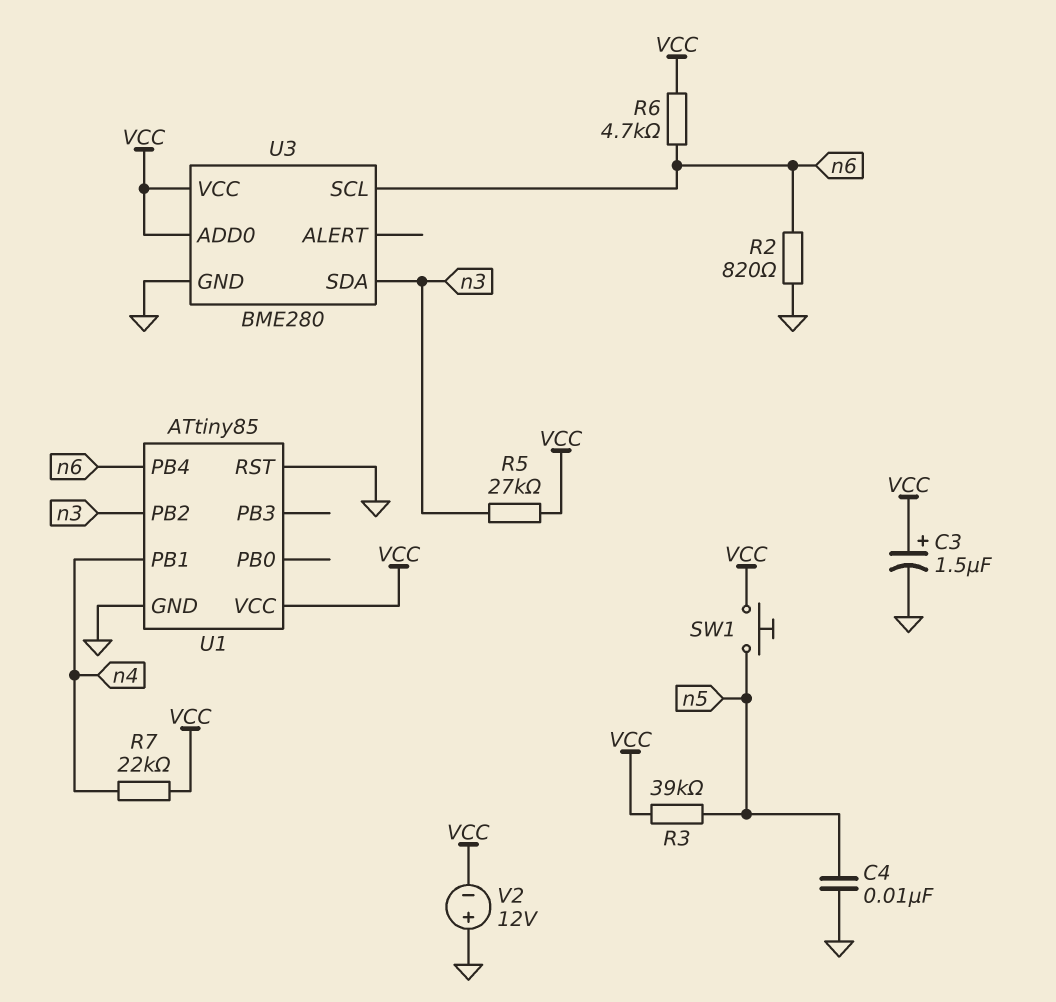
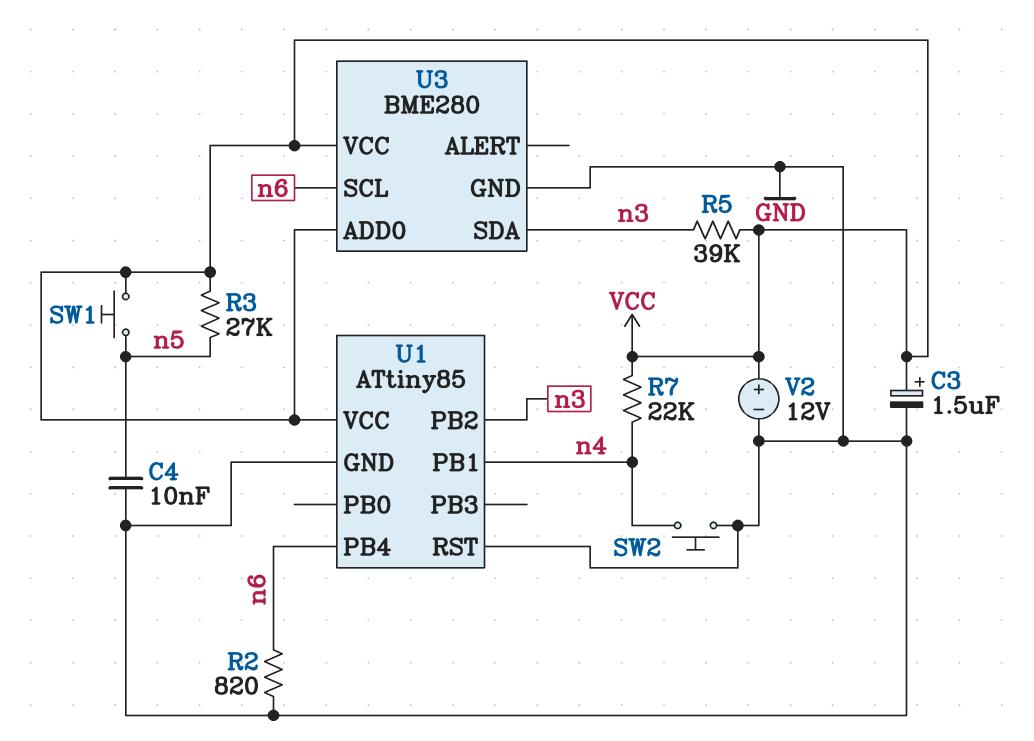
R3: 39k (VCC, n5) -> 27k (VCC, n5)
R5: 27k (VCC, n3) -> 39k (VCC, n3)
R6: 4.7k (VCC, n6) -> none
SW2: none -> button (GND, n4)
V2: 12V (plus GND, minus VCC) -> 12V (plus VCC, minus GND)

